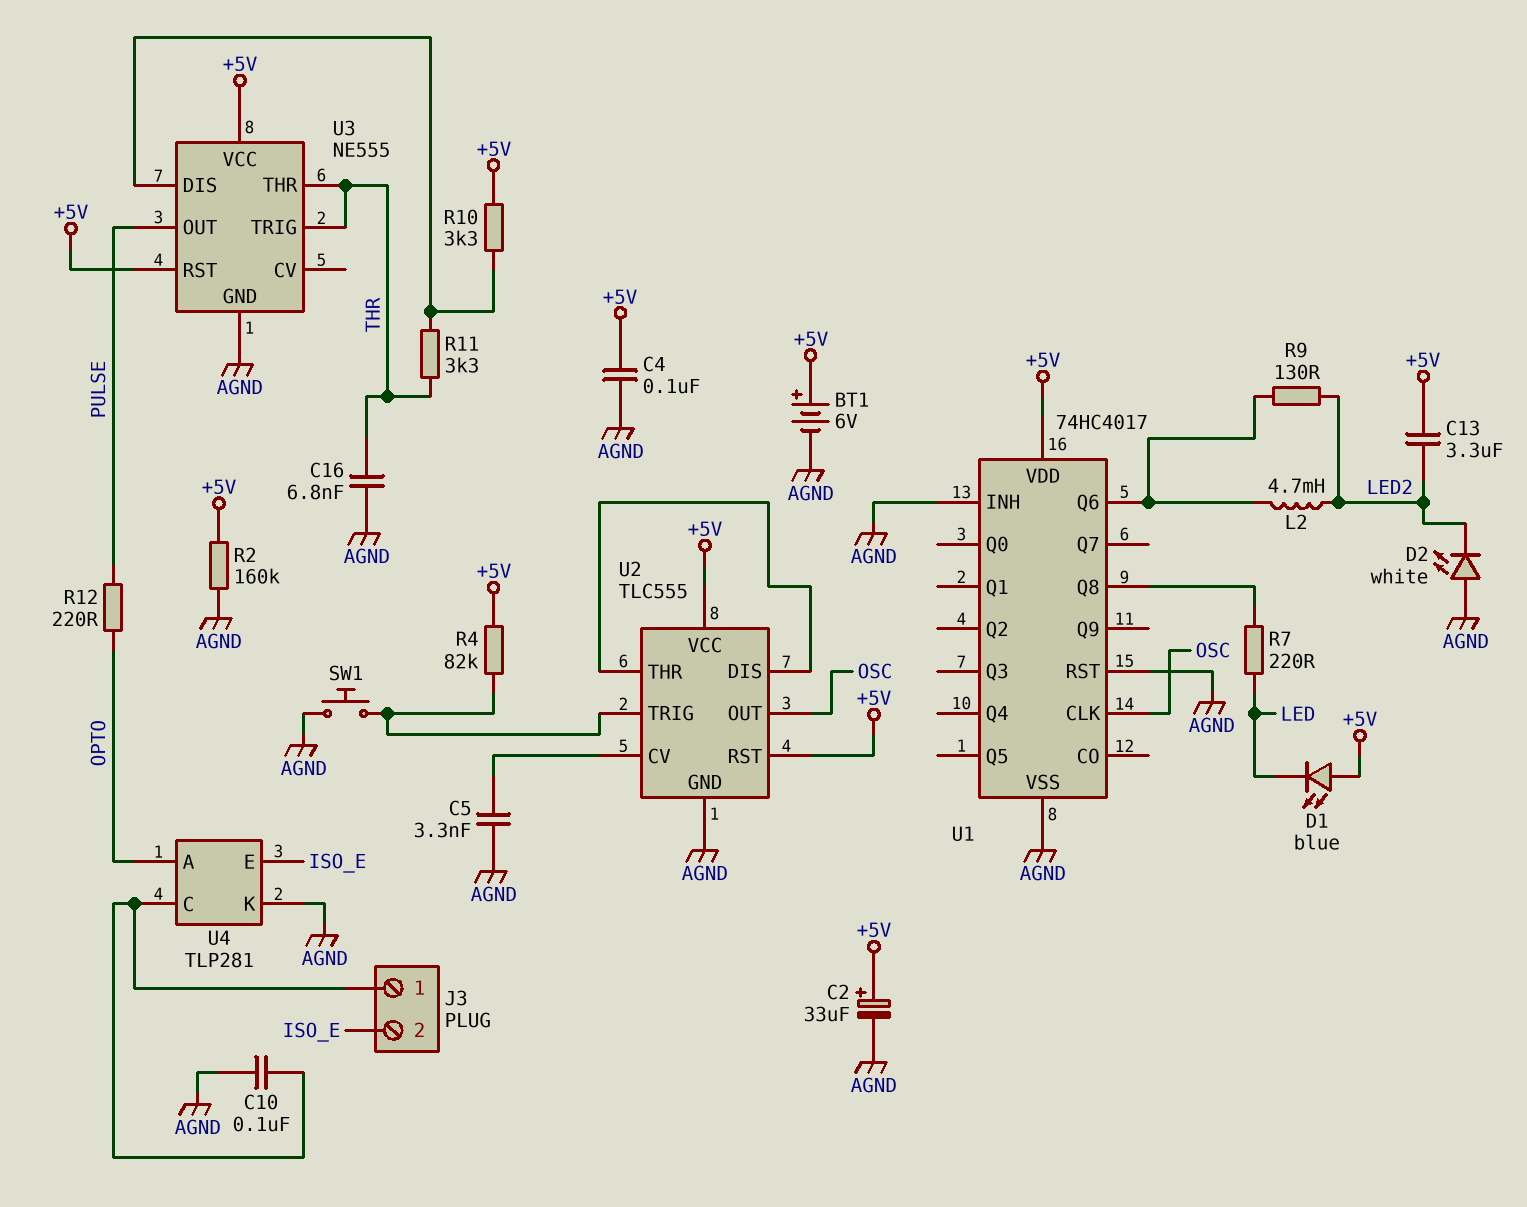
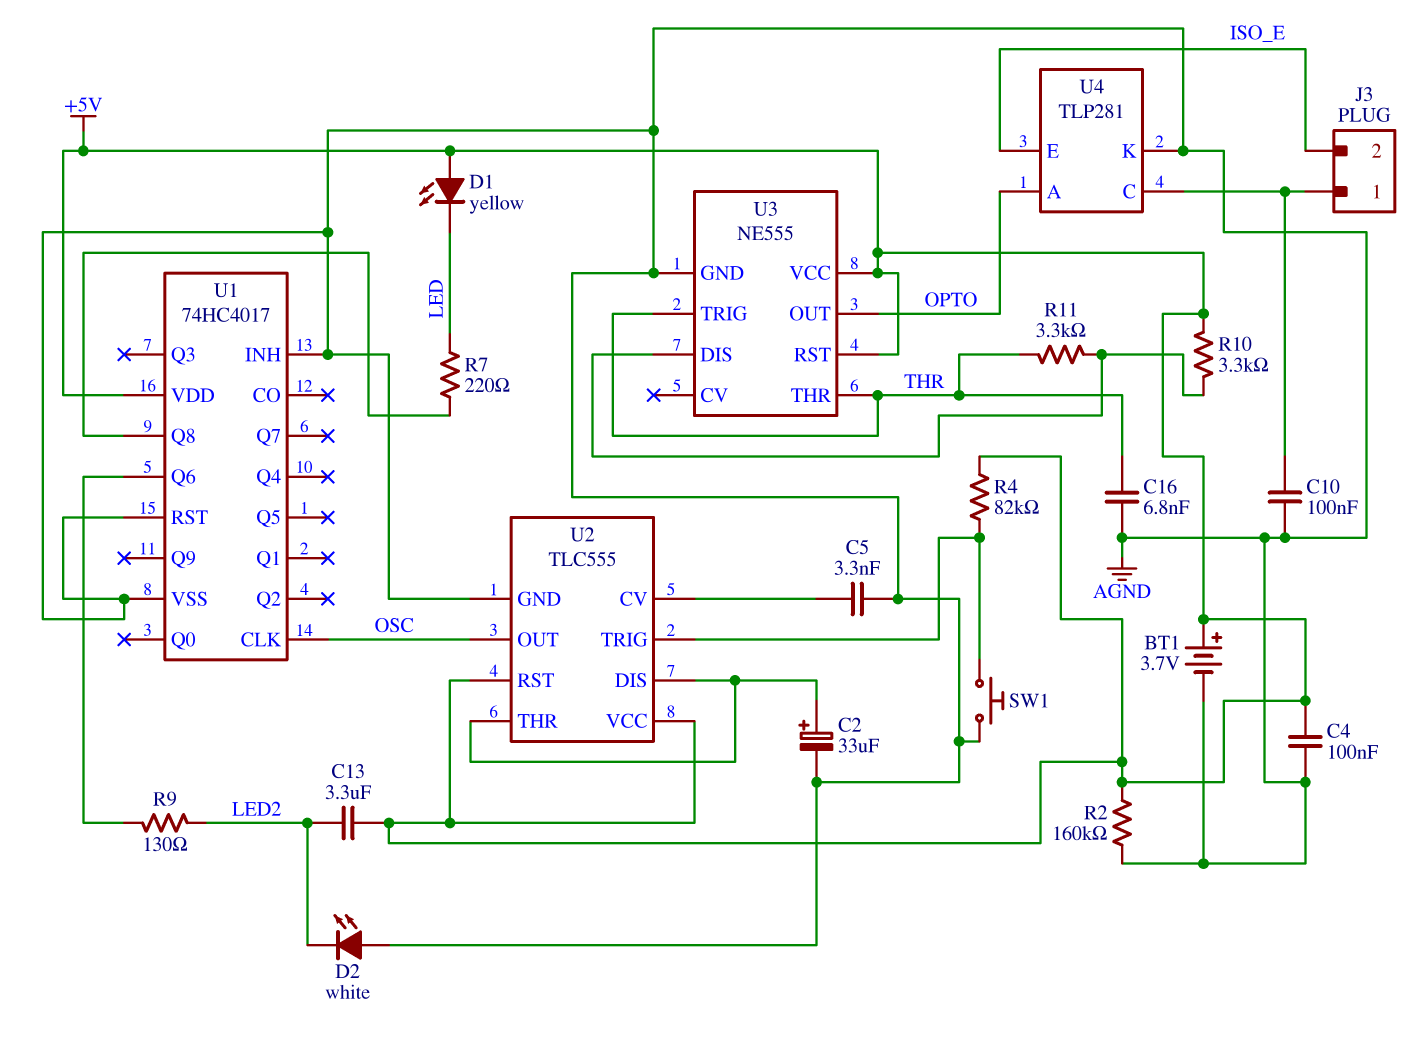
BT1: 6V (plus +5V, minus AGND) -> 3.7V (plus +5V, minus AGND)
C2: 33uF (plus +5V, minus AGND) -> 33uF (plus U2/DIS, minus AGND)
D1: LED blue (A +5V, K LED) -> LED yellow (A +5V, K LED)
L2: 4.7mH (LED2, U1/Q6) -> none
R12: 220 (OPTO, PULSE) -> none
U3 pin OUT: PULSE -> OPTO

